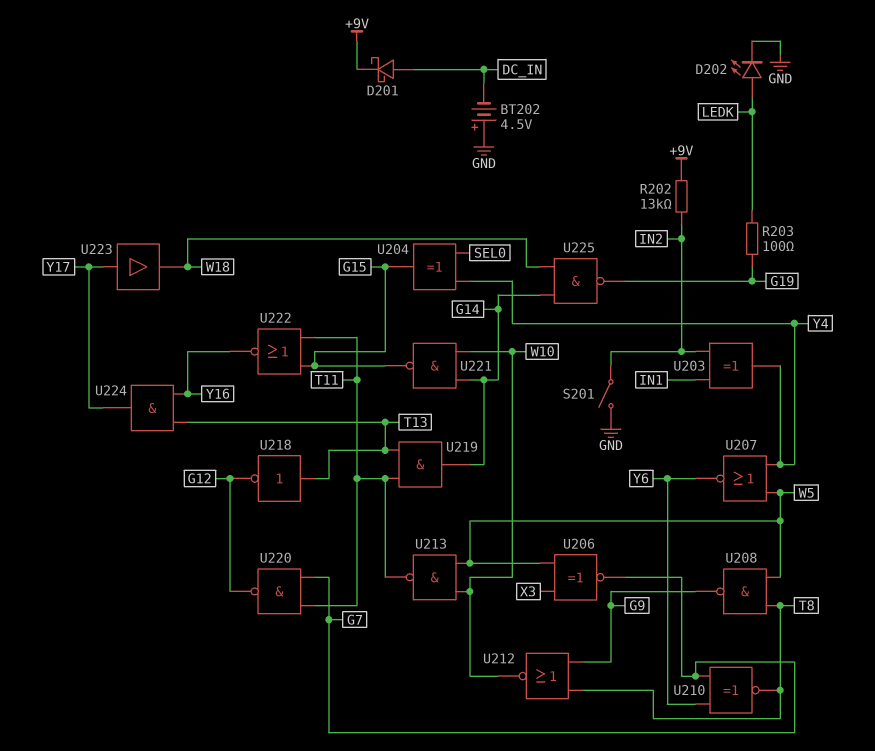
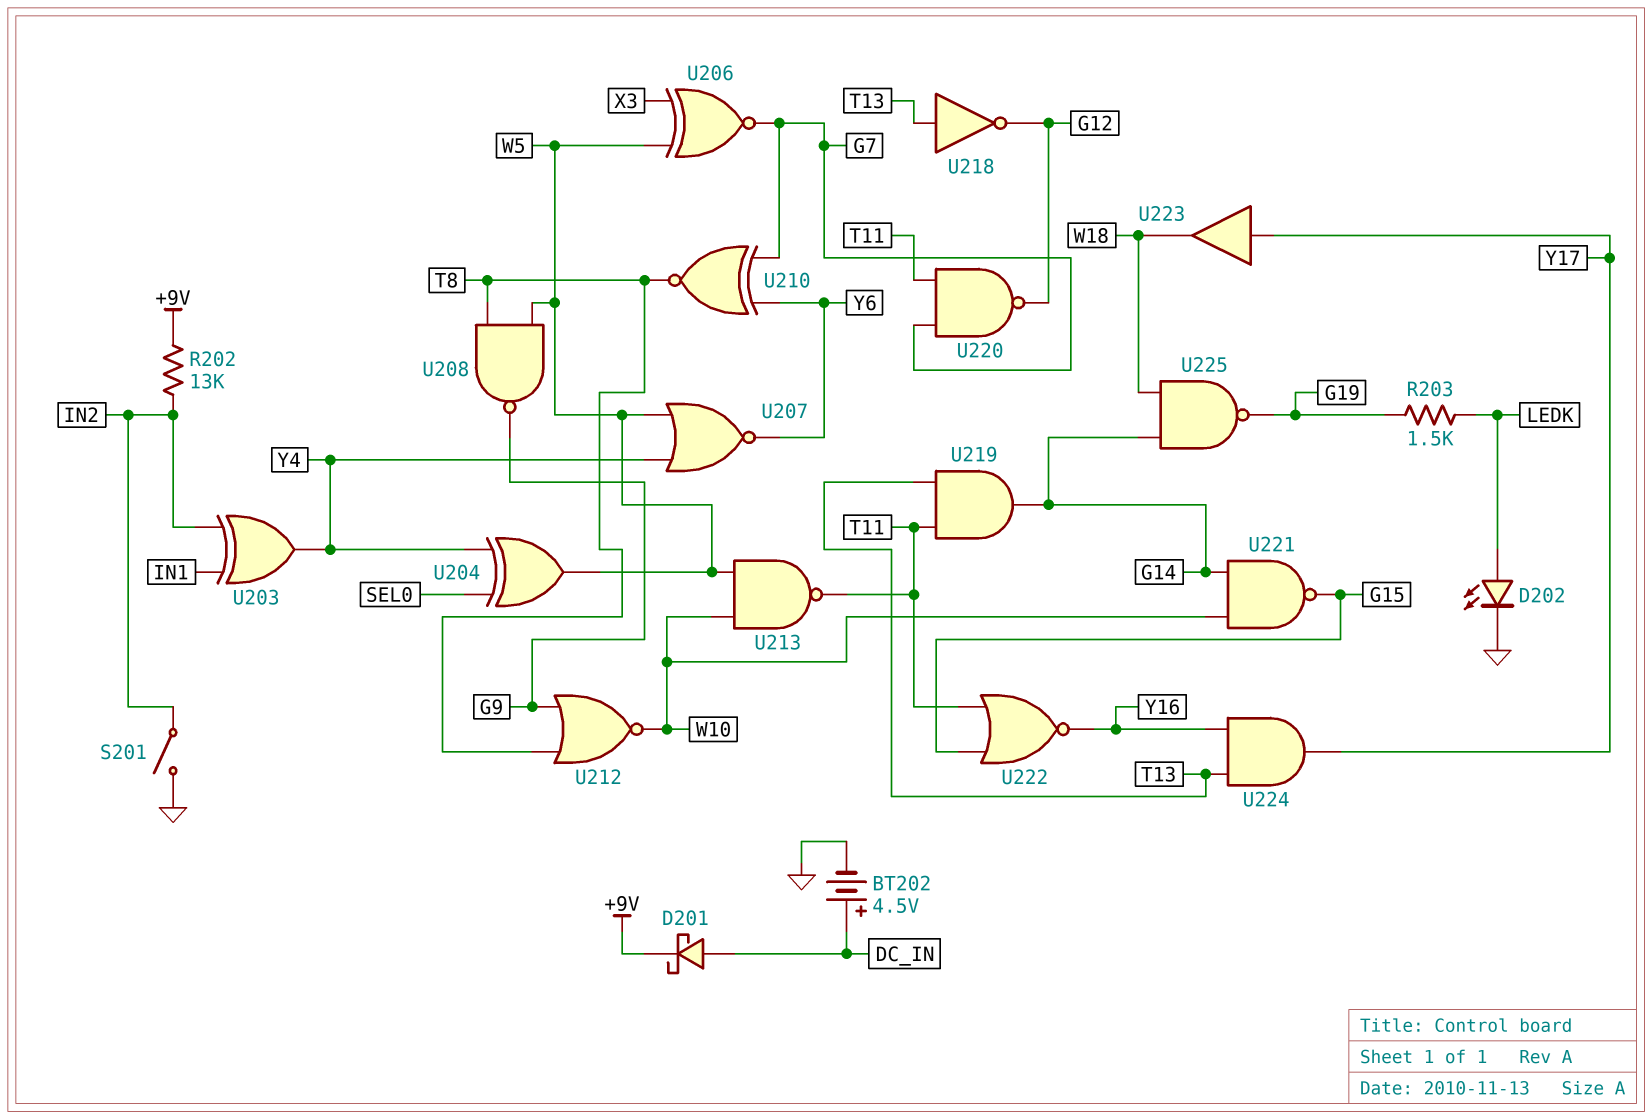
BT202: 4.5V (plus GND, minus DC_IN) -> 4.5V (plus DC_IN, minus GND)
R203: 100 (G19, LEDK) -> 1.5k (G19, LEDK)
U204: XOR (in SEL0, in Y4, out G15) -> XOR (in SEL0, in Y4, out W5)

